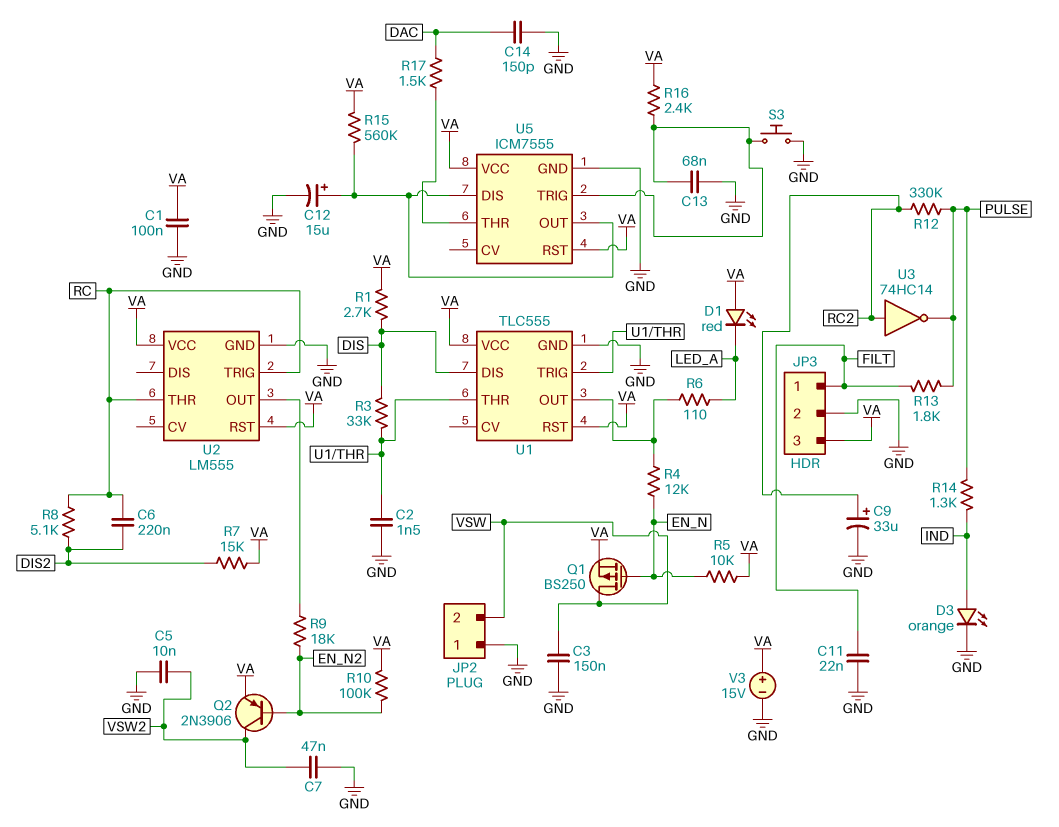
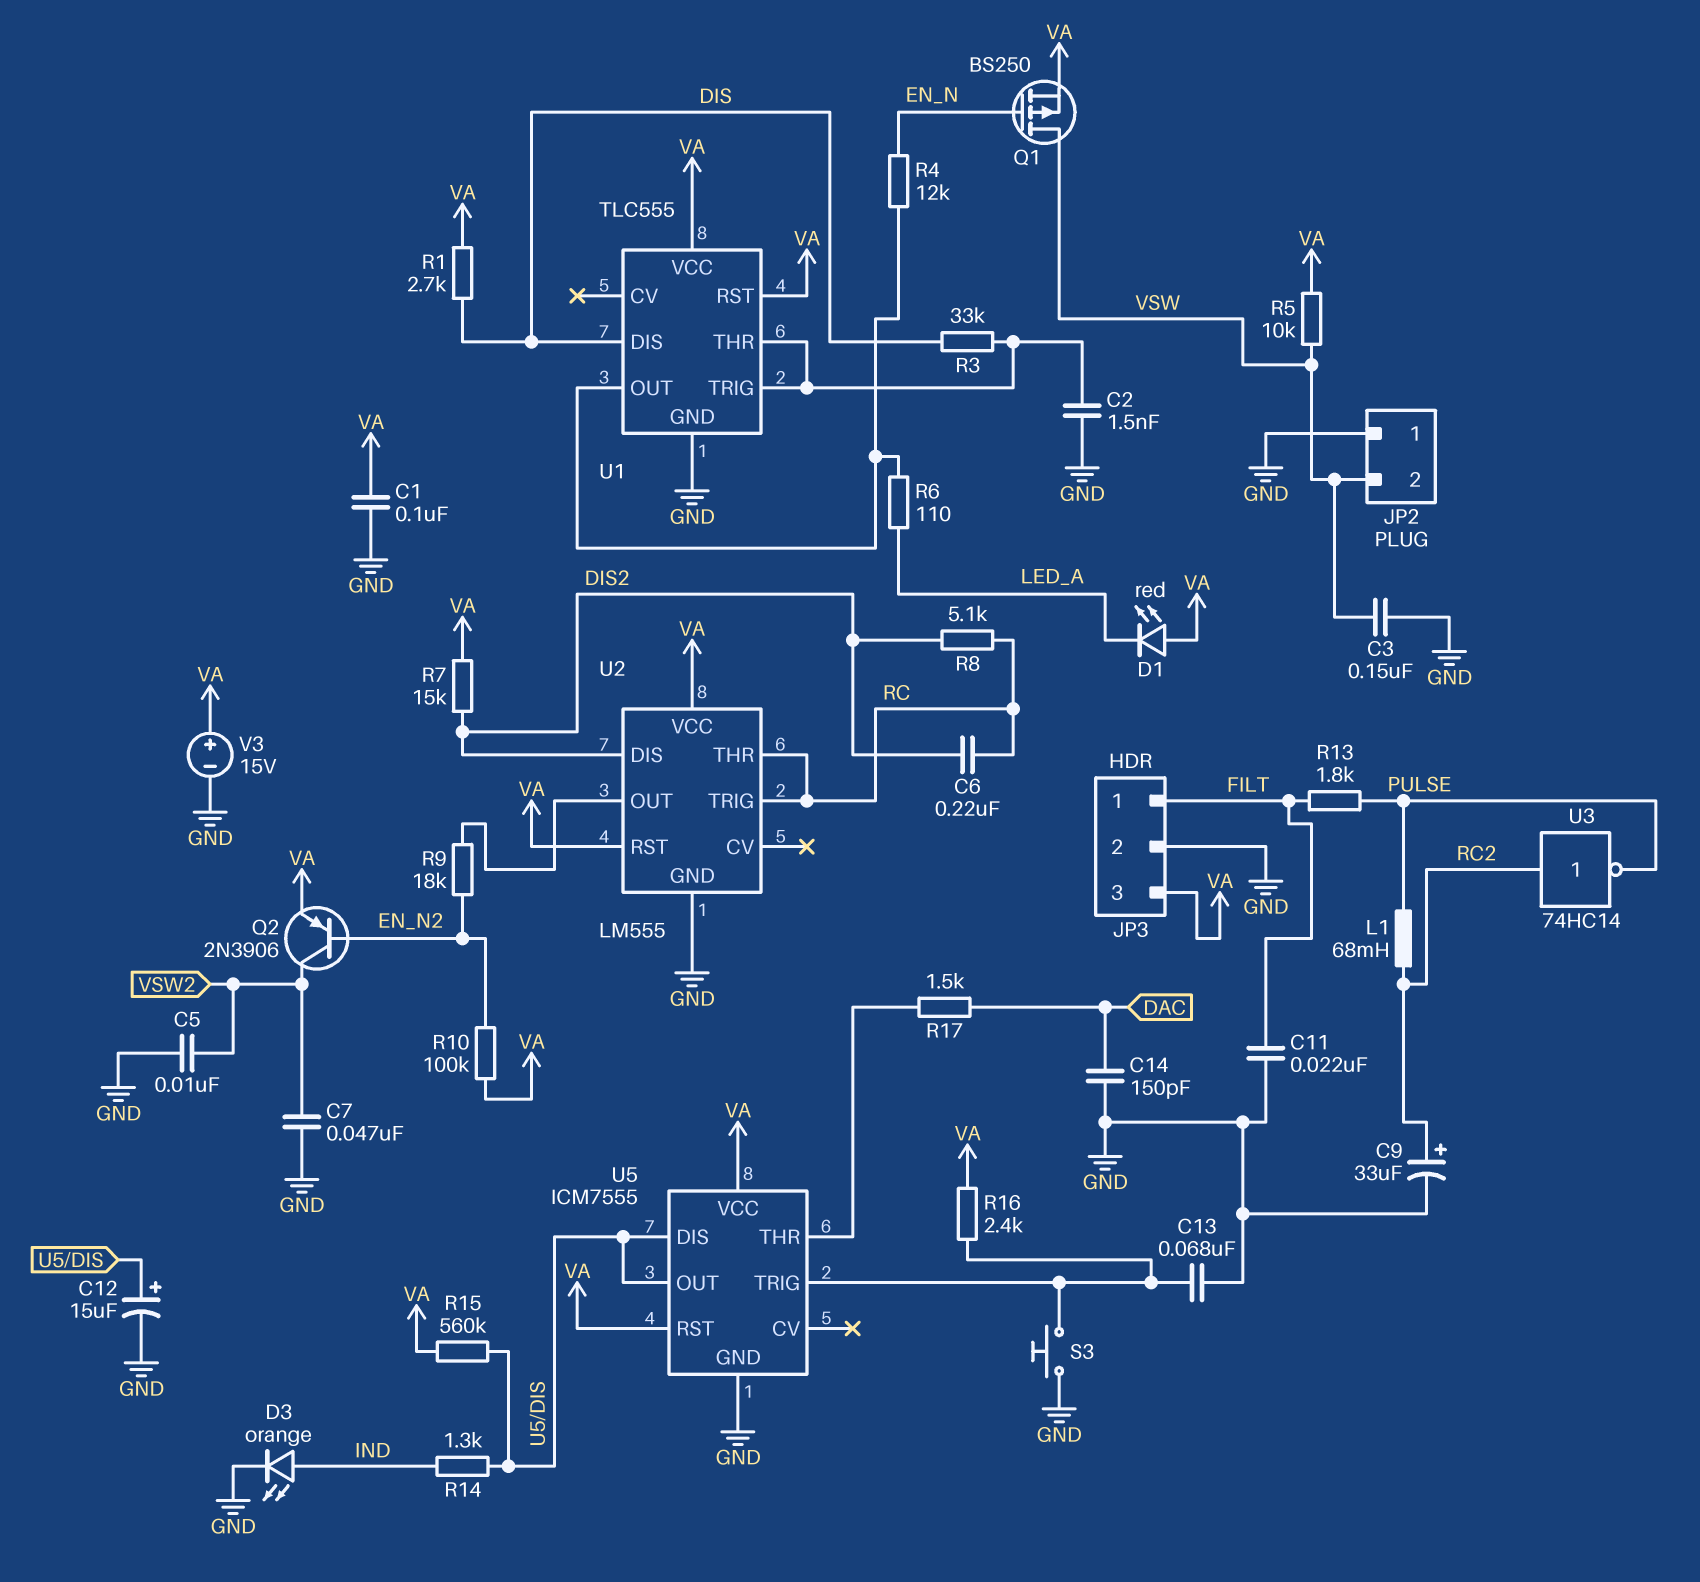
L1: none -> 68mH (PULSE, RC2)
R5: 10k (EN_N, VA) -> 10k (VA, VSW)
R12: 330k (PULSE, RC2) -> none
R14: 1.3k (IND, PULSE) -> 1.3k (IND, U5/DIS)
U2 pin DIS: none -> DIS2

